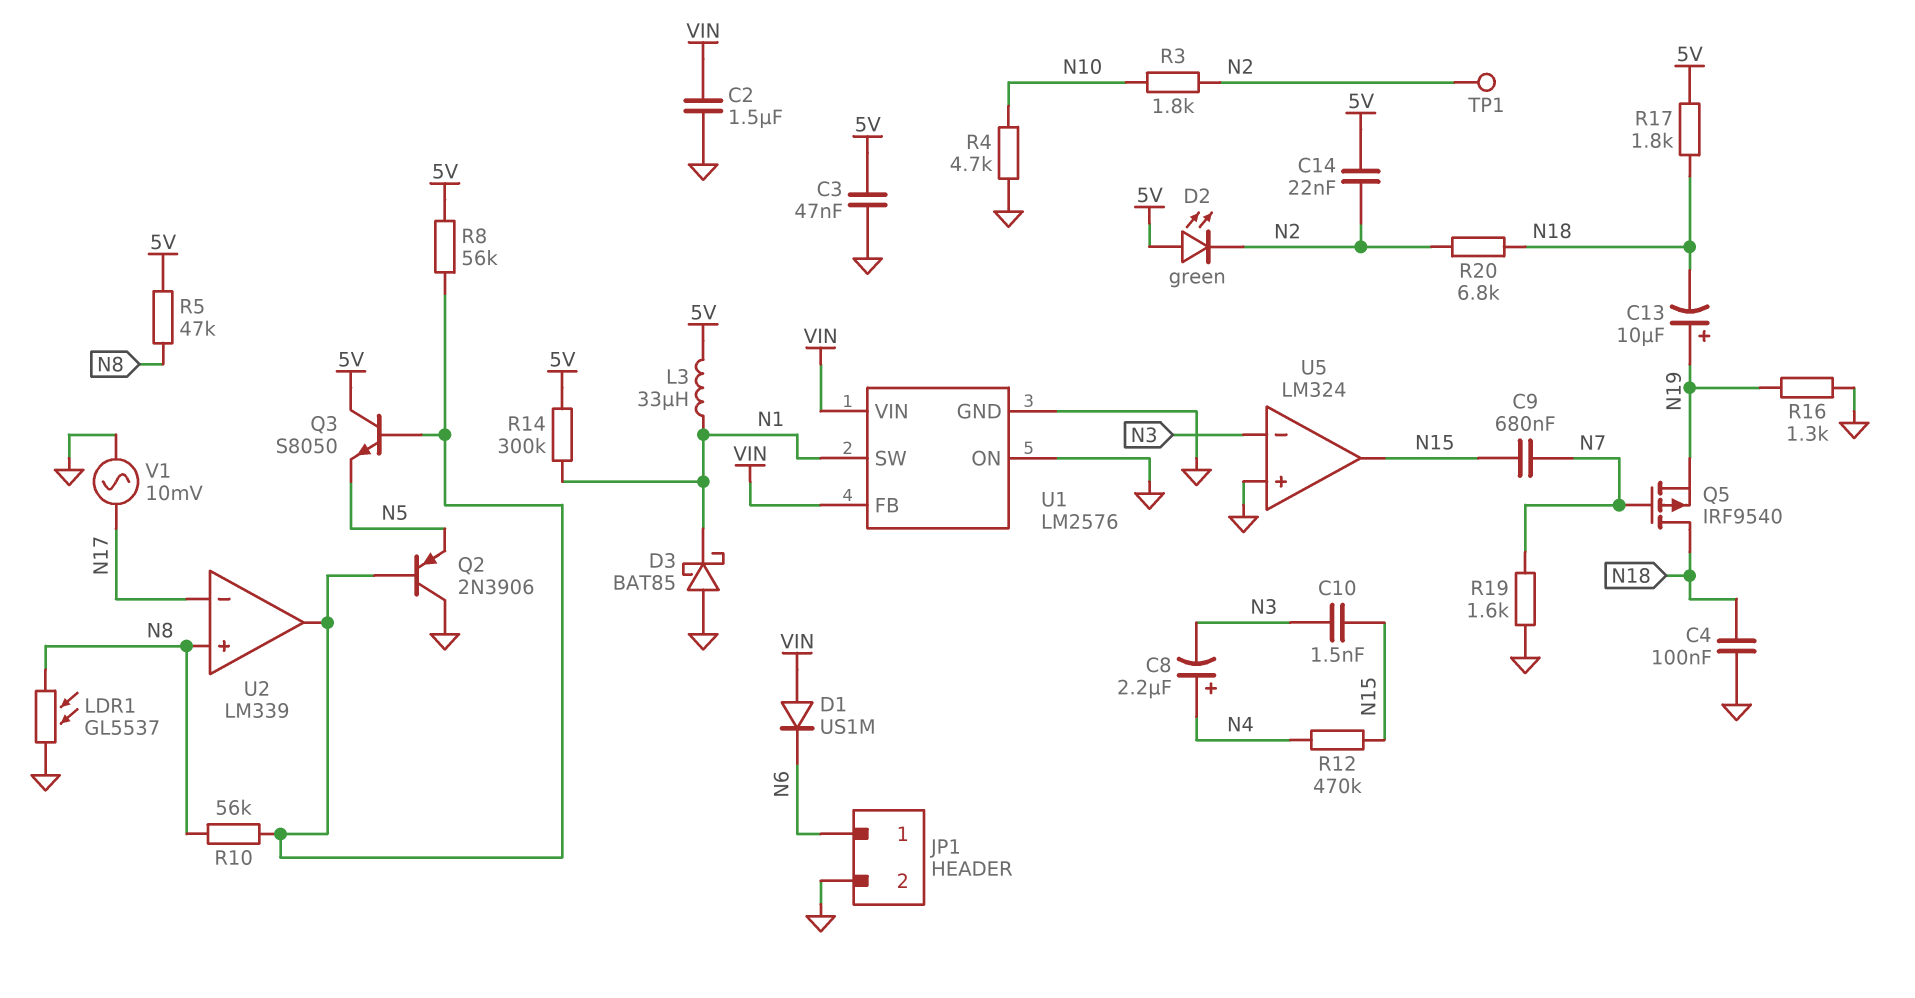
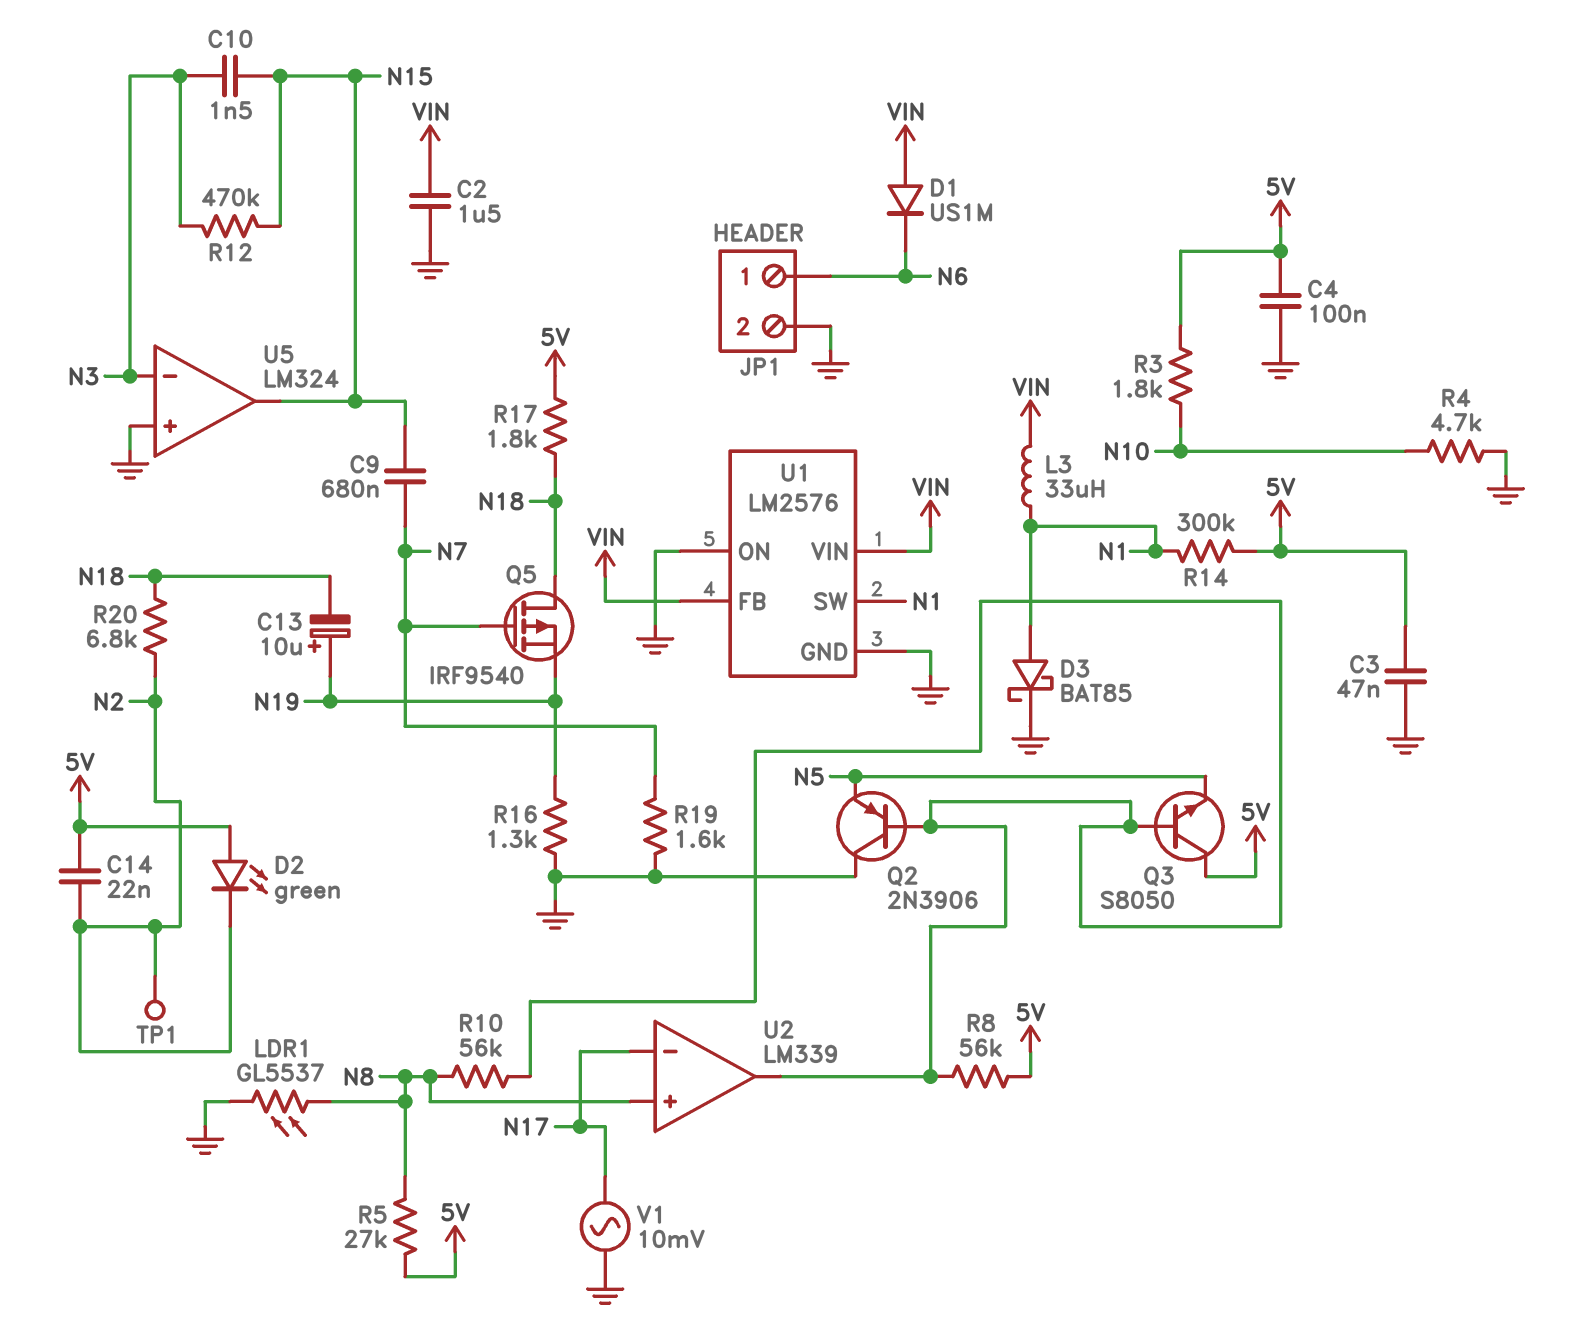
C4: 100nF (GND, N18) -> 100nF (5V, GND)
C8: 2.2uF (plus N4, minus N3) -> none
D3: schottky BAT85 (A GND, K N1) -> schottky BAT85 (A N1, K GND)
L3: 33uH (5V, N1) -> 33uH (N1, VIN)
R3: 1.8k (N2, N10) -> 1.8k (5V, N10)
R5: 47k (5V, N8) -> 27k (5V, N8)
R12: 470k (N4, N15) -> 470k (N3, N15)

